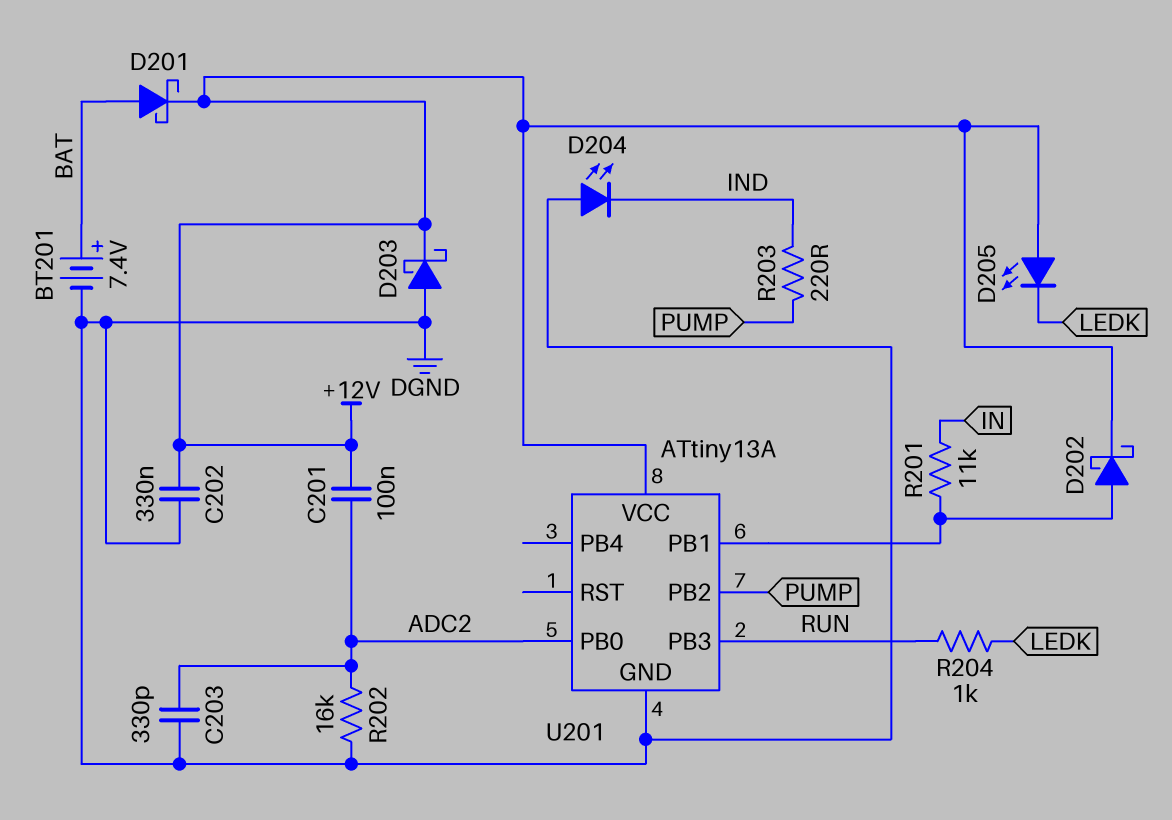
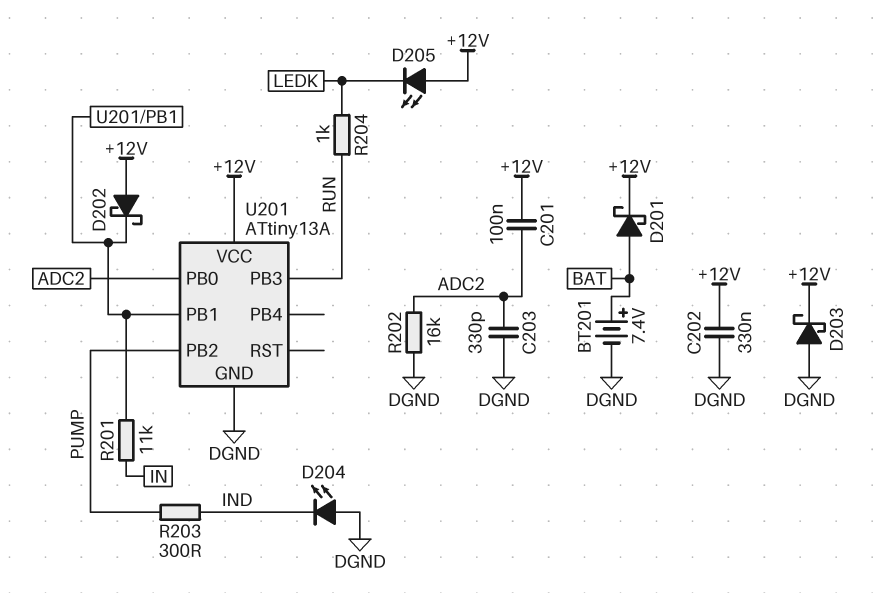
D202: schottky (A U201/PB1, K +12V) -> schottky (A +12V, K U201/PB1)
R203: 220 (IND, PUMP) -> 300 (IND, PUMP)

